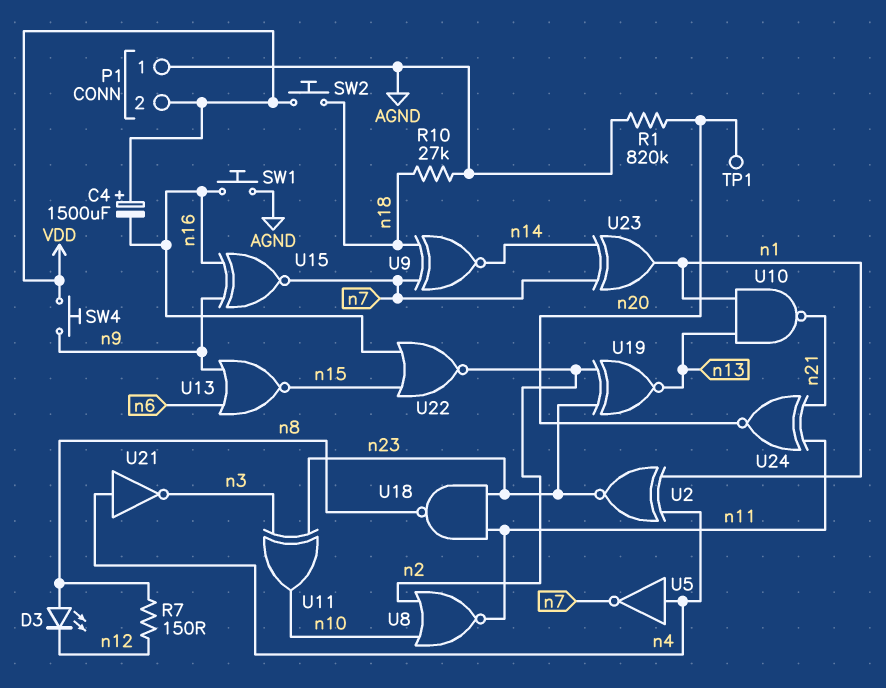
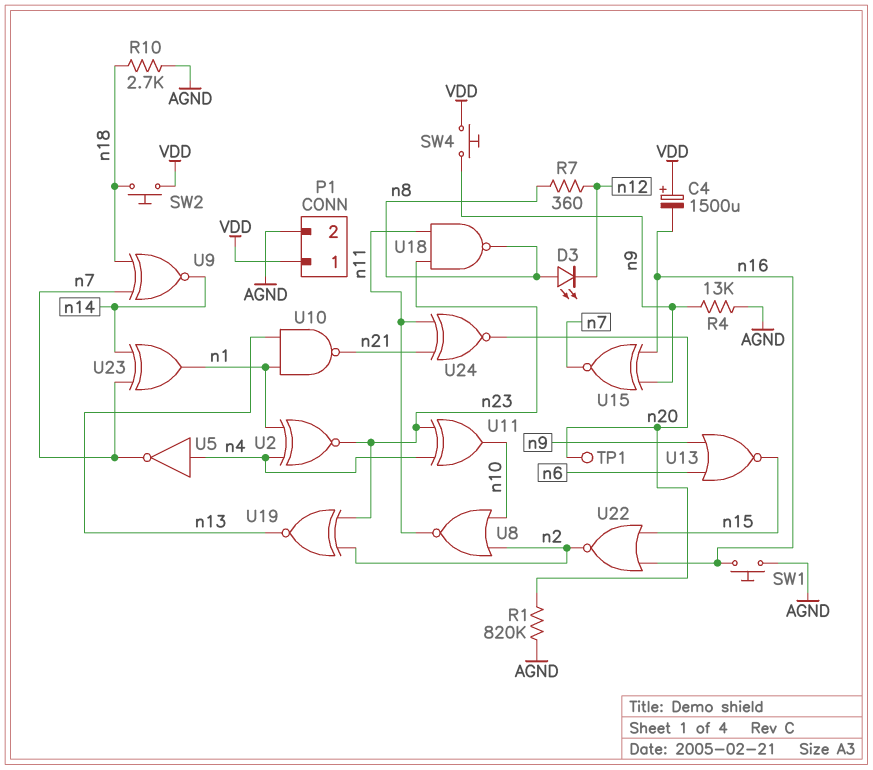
P1 pin 1: AGND -> VDD
P1 pin 2: VDD -> AGND
R4: none -> 13k (AGND, n9)
R7: 150 (n8, n12) -> 360 (n8, n12)
R10: 27k (AGND, n18) -> 2.7k (AGND, n18)
U11: XOR (in n3, in n23, out n10) -> XOR (in n4, in n23, out n10)
U21: NOT (in n4, out n3) -> none

